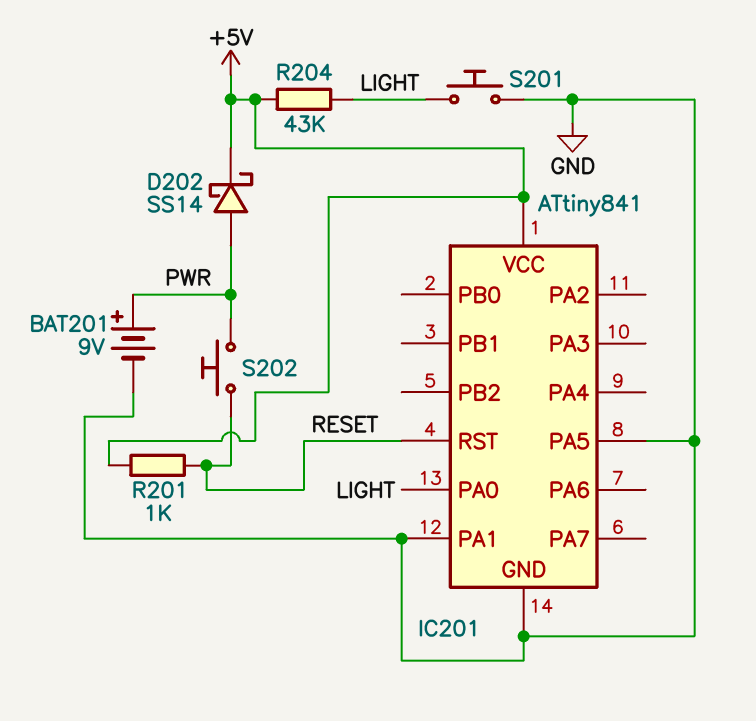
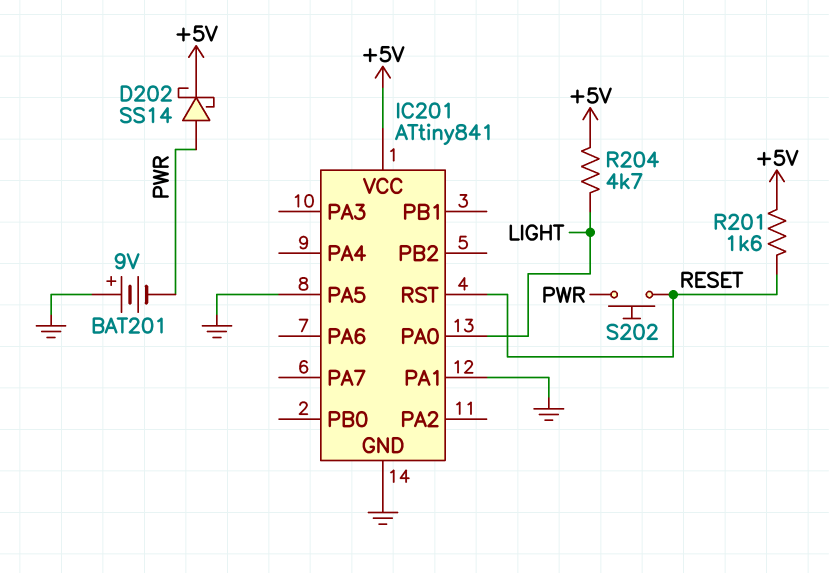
BAT201: 9V (plus PWR, minus GND) -> 9V (plus GND, minus PWR)
R201: 1k (+5V, RESET) -> 1.6k (+5V, RESET)
R204: 43k (+5V, LIGHT) -> 4.7k (+5V, LIGHT)
S201: button (GND, LIGHT) -> none

